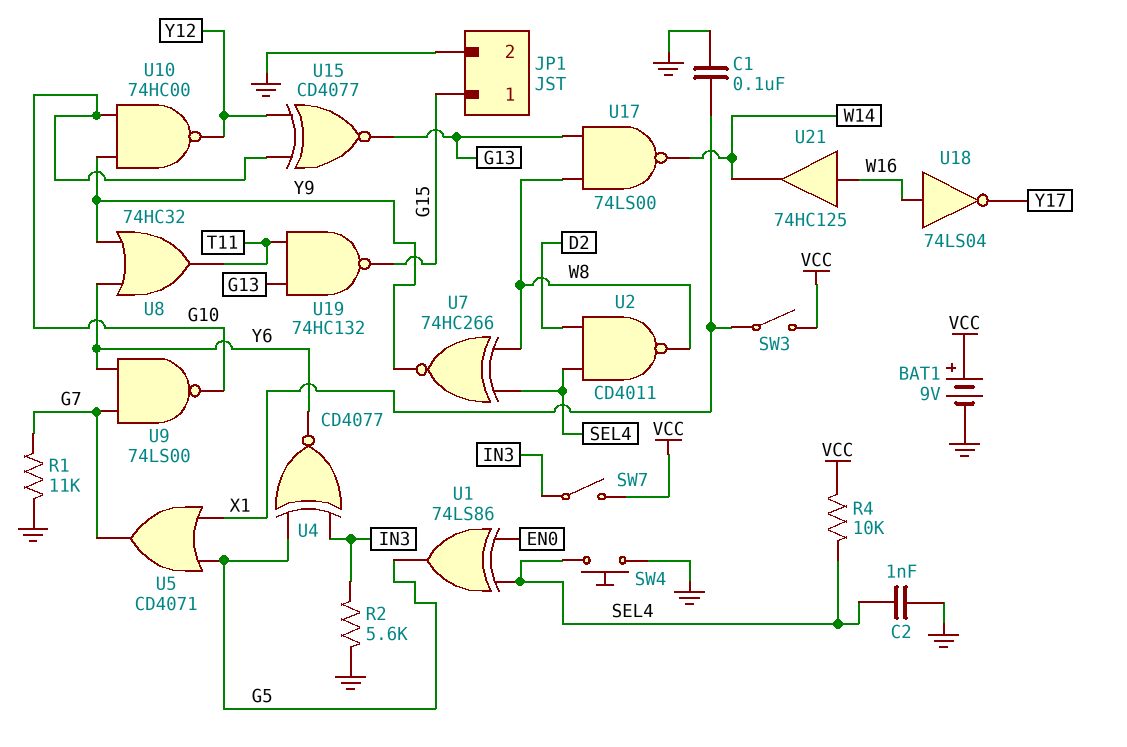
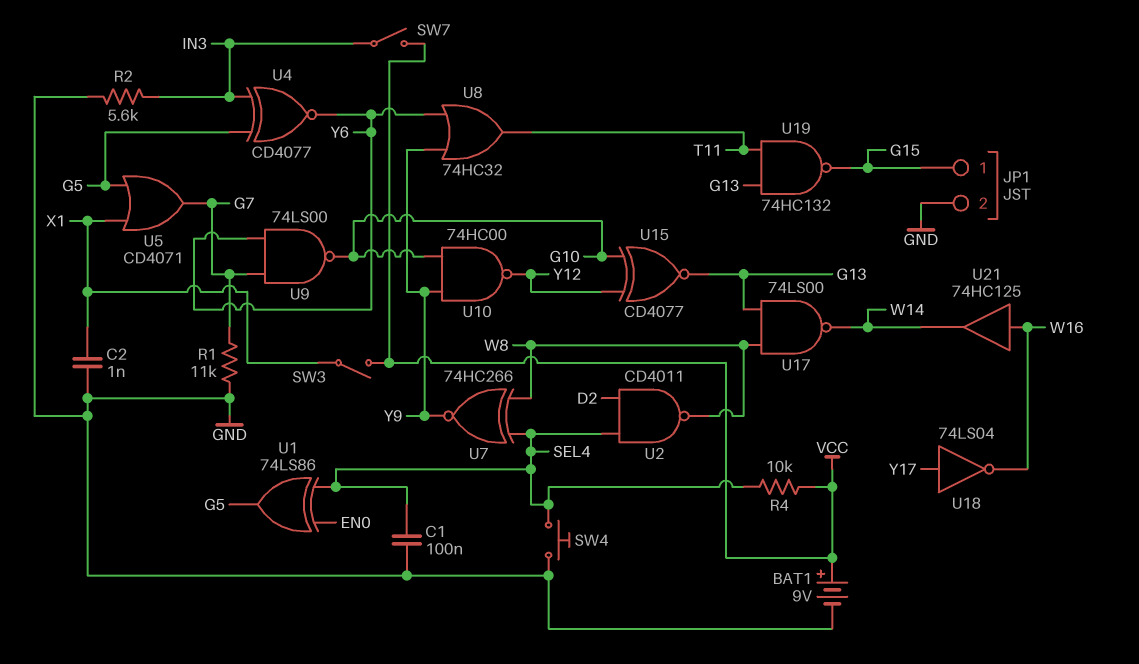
C1: 100nF (GND, X1) -> 100nF (GND, SEL4)
C2: 1nF (GND, SEL4) -> 1nF (GND, X1)
U18: NOT 74LS04 (in W16, out Y17) -> NOT 74LS04 (in Y17, out W16)

